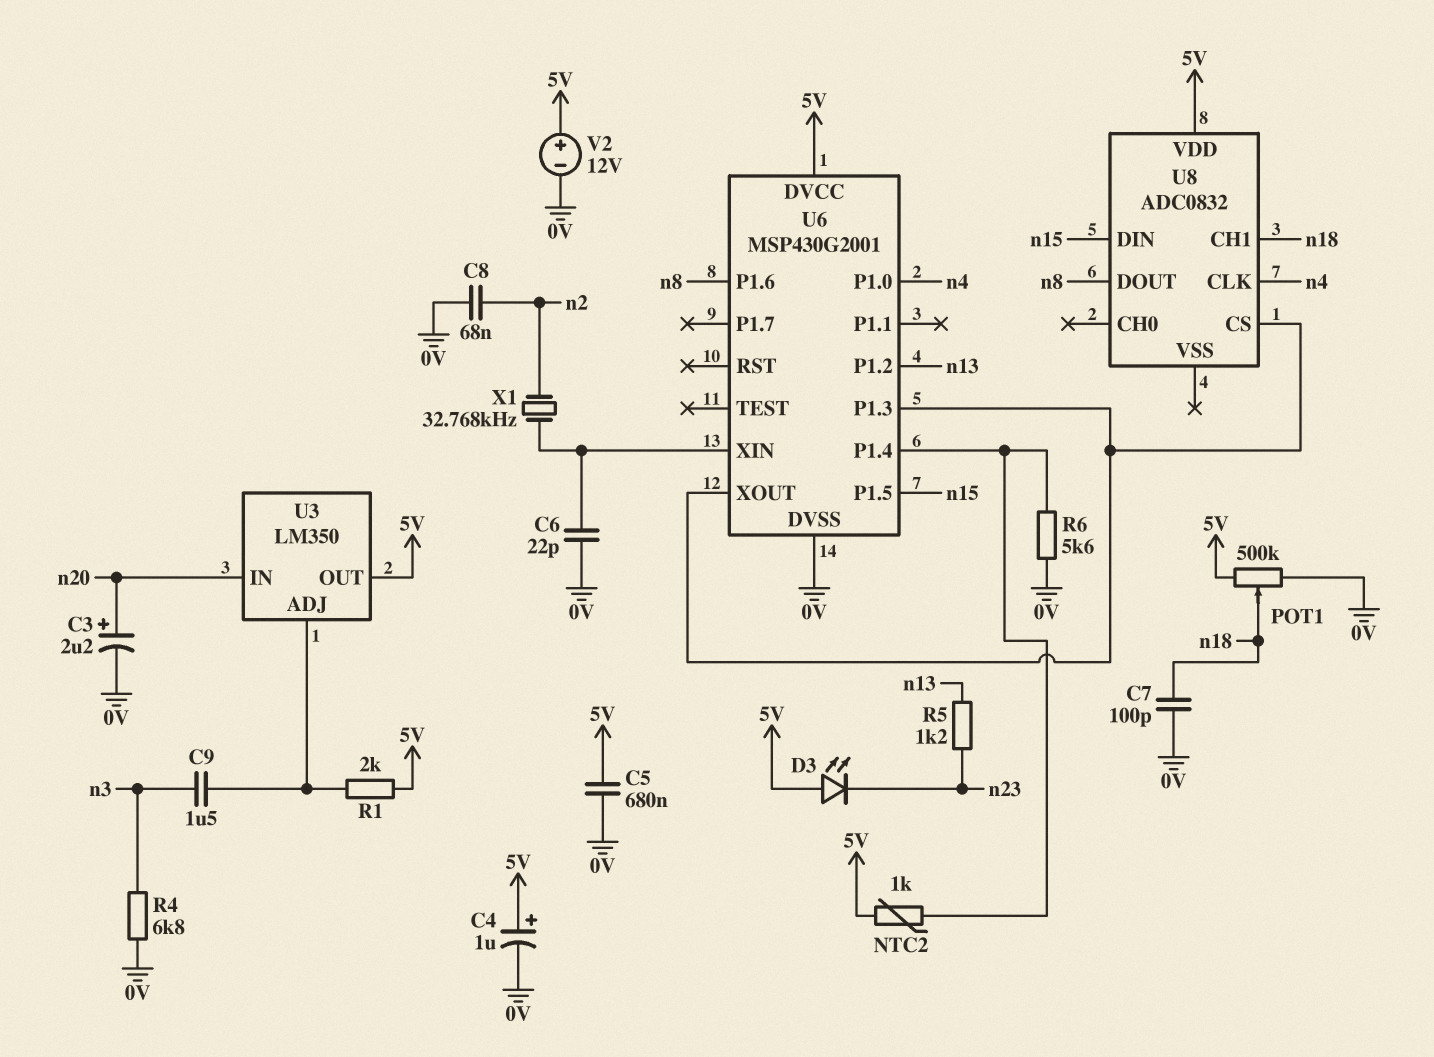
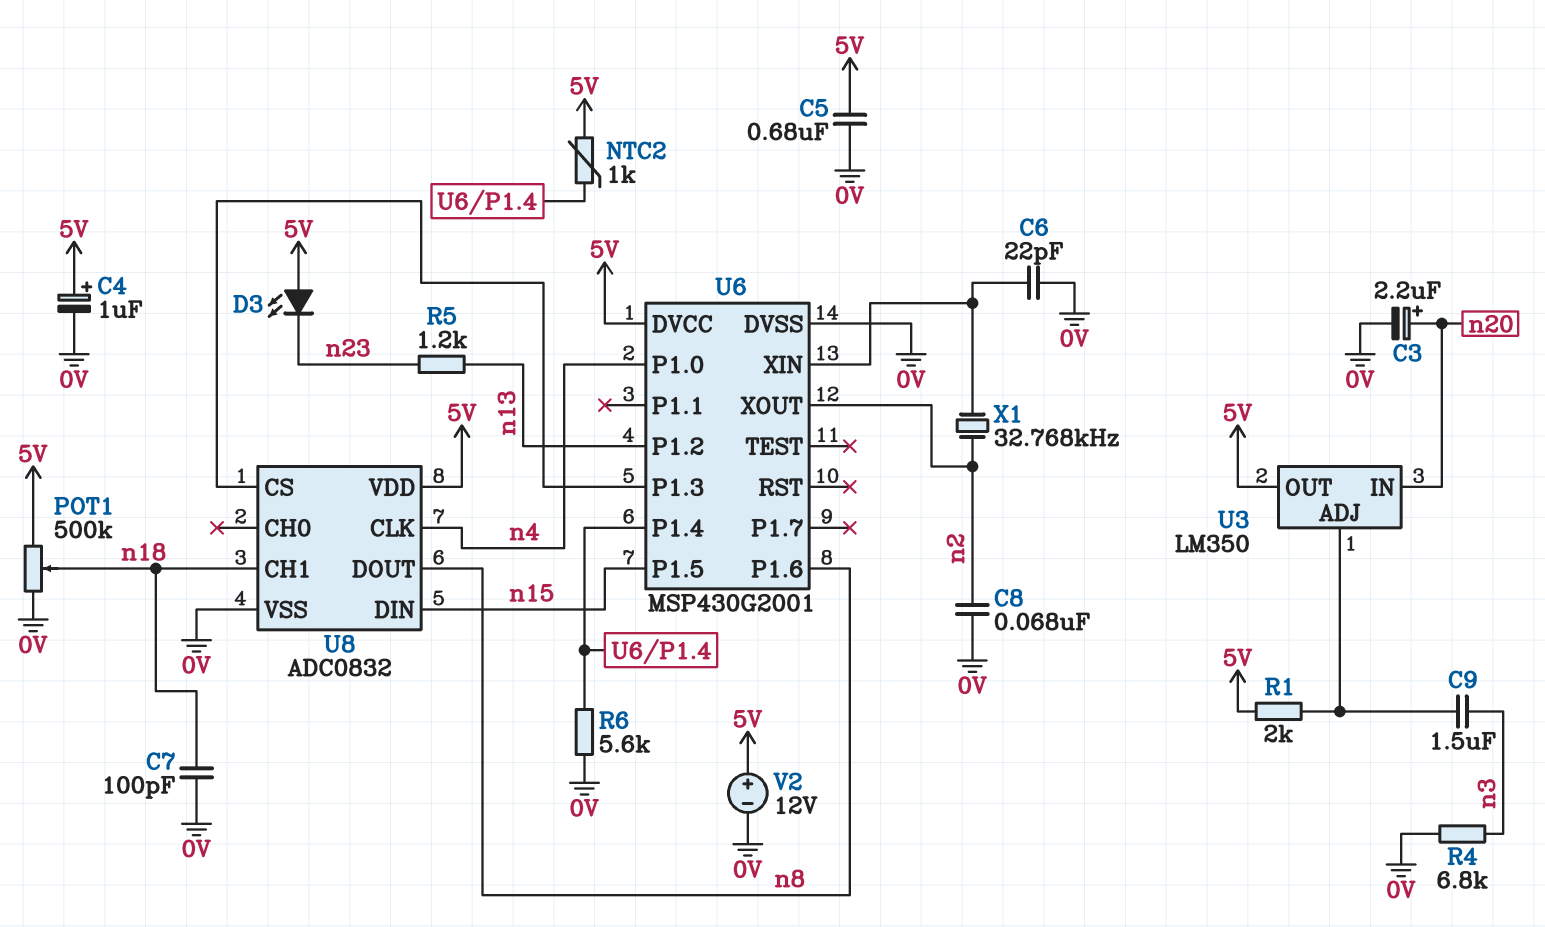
U6 pin XOUT: U6/P1.3 -> n2
U8 pin VSS: none -> 0V

